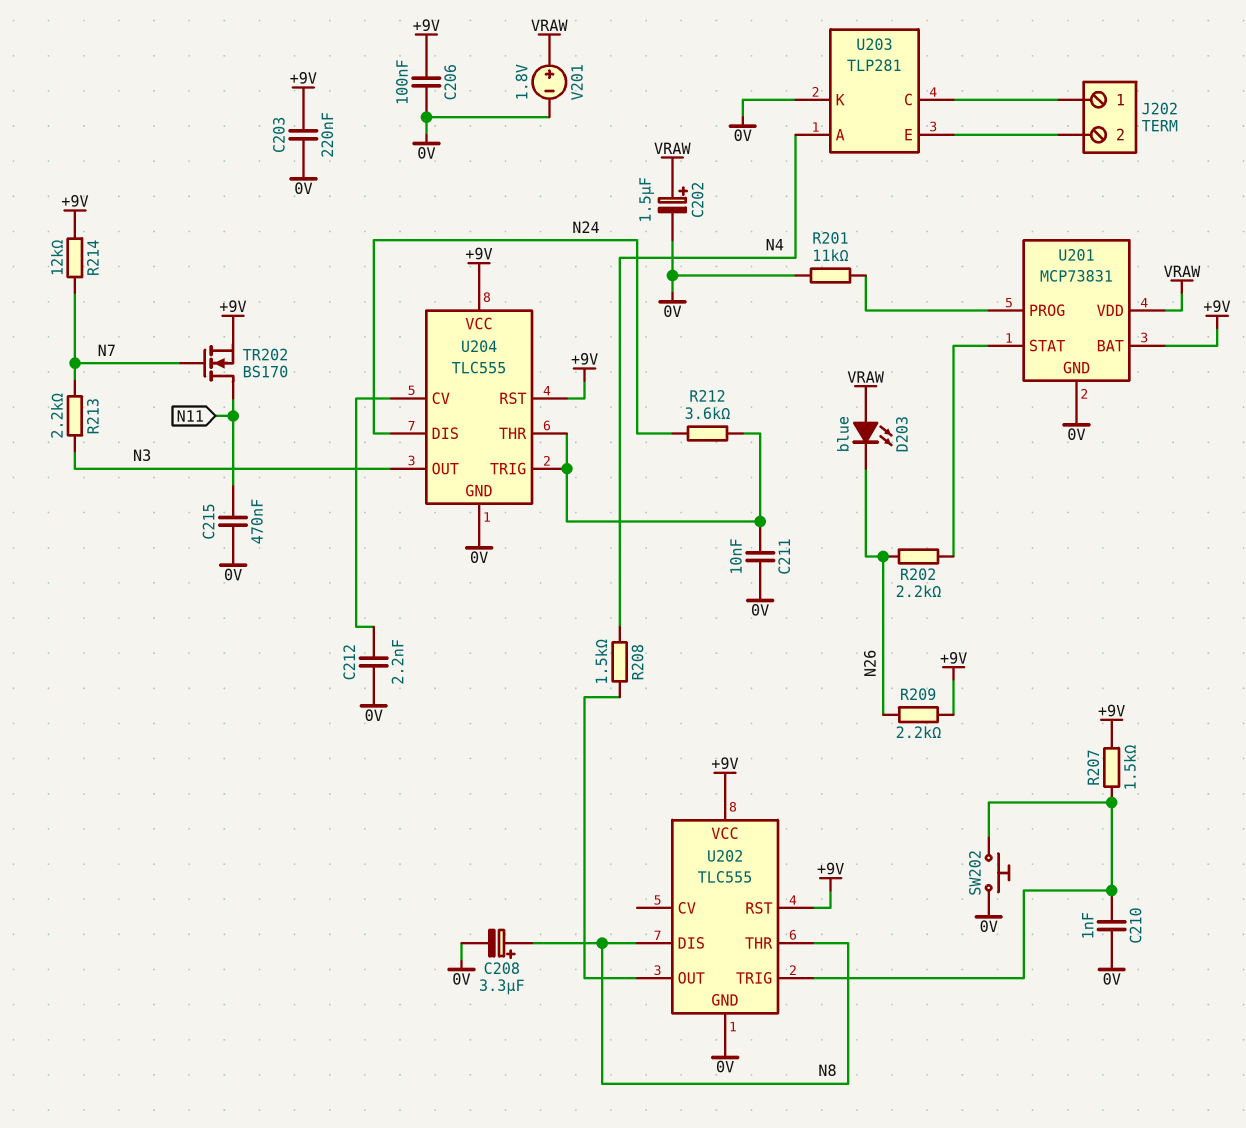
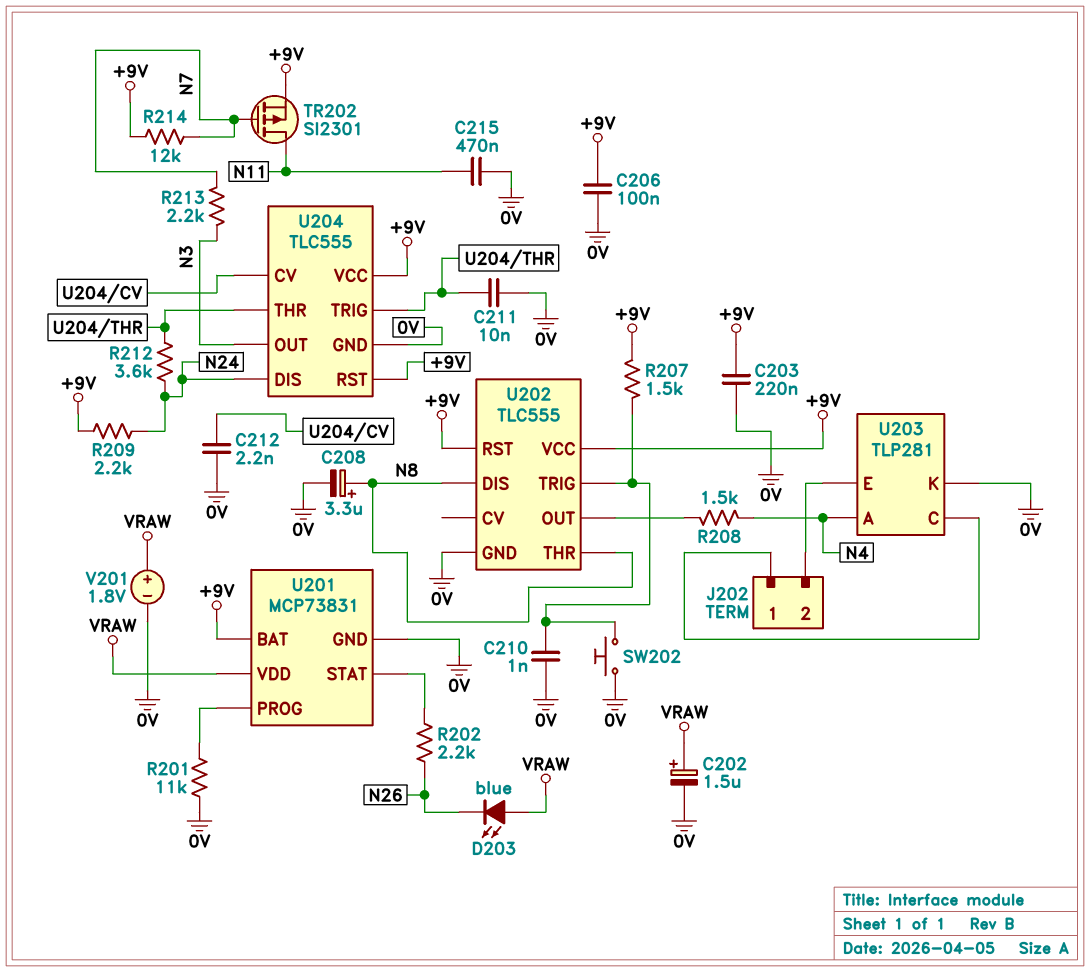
R209: 2.2k (+9V, N26) -> 2.2k (+9V, N24)
TR202: NMOS BS170 (G N7, D N11, S +9V) -> PMOS SI2301 (G N7, D N11, S +9V)

